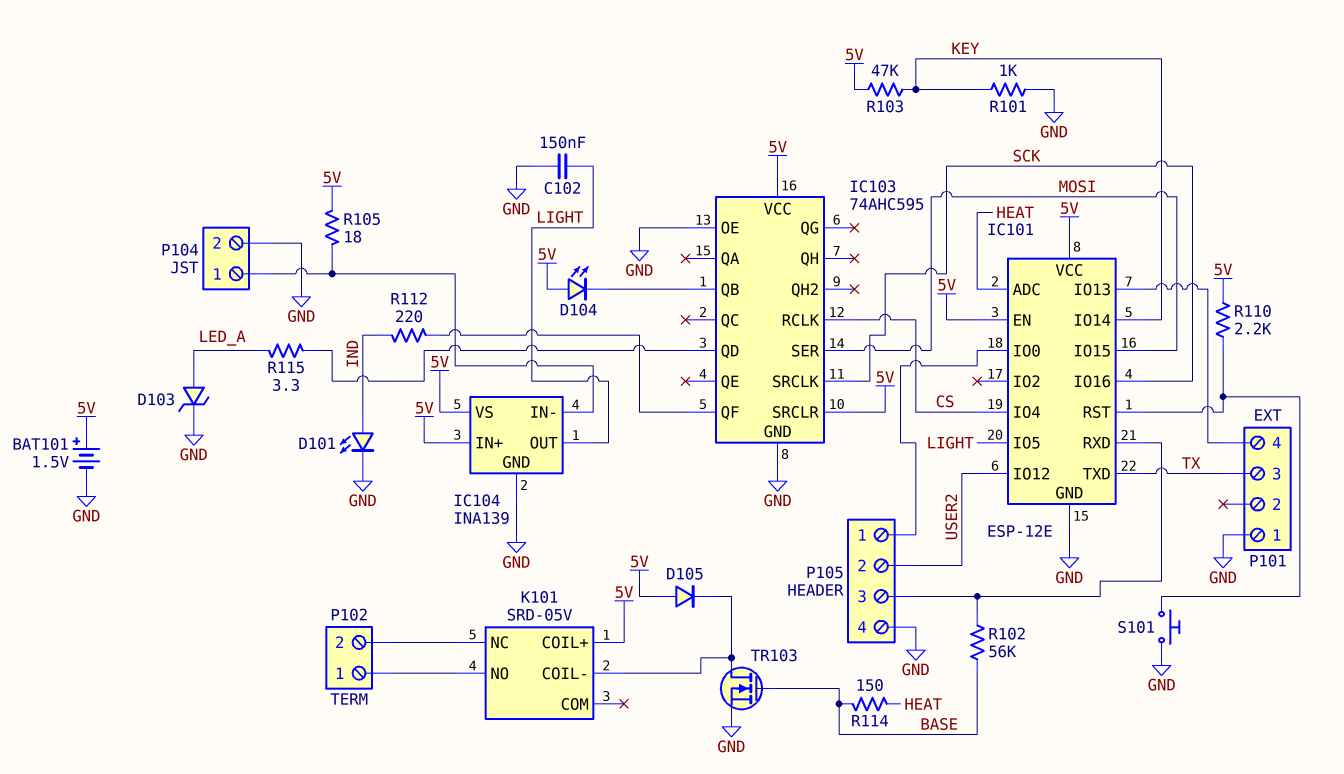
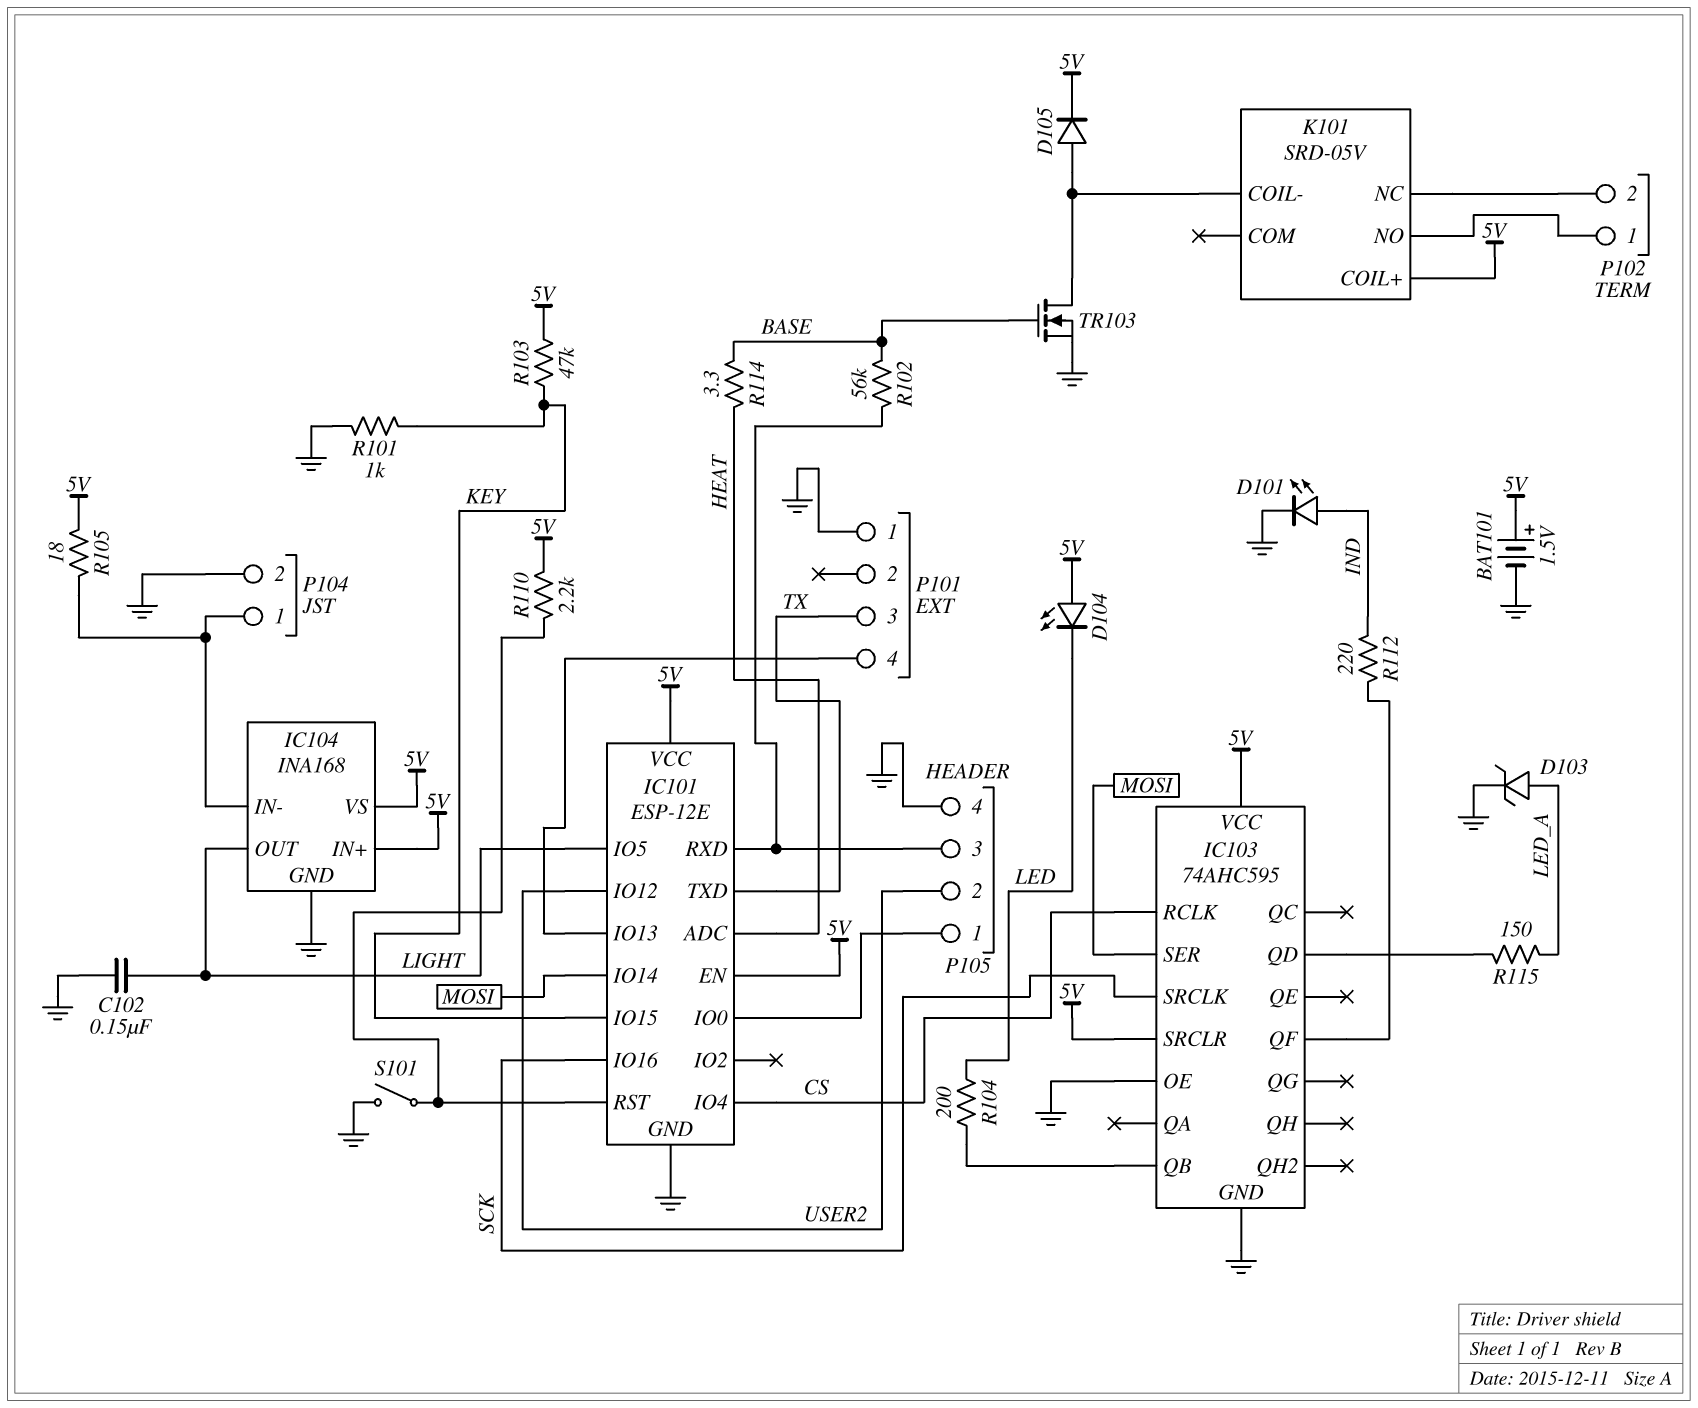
D104: LED (A 5V, K IC103/QB) -> LED (A 5V, K LED)
D105: diode (A 5V, K K101/COIL-) -> diode (A K101/COIL-, K 5V)
IC101 pin IO14: KEY -> MOSI
IC101 pin IO15: MOSI -> KEY
IC104: INA139 -> INA168
R104: none -> 200 (IC103/QB, LED)
R114: 150 (BASE, HEAT) -> 3.3 (BASE, HEAT)
R115: 3.3 (IC103/QD, LED_A) -> 150 (IC103/QD, LED_A)
S101: button (GND, IC101/RST) -> switch (GND, IC101/RST)

